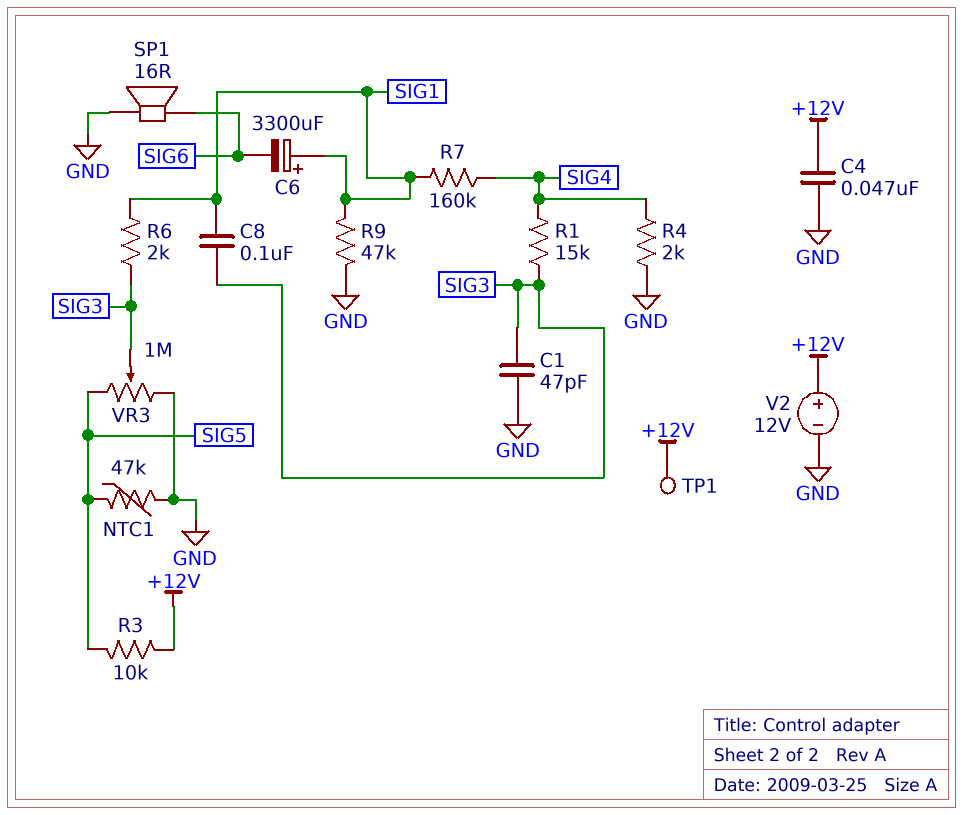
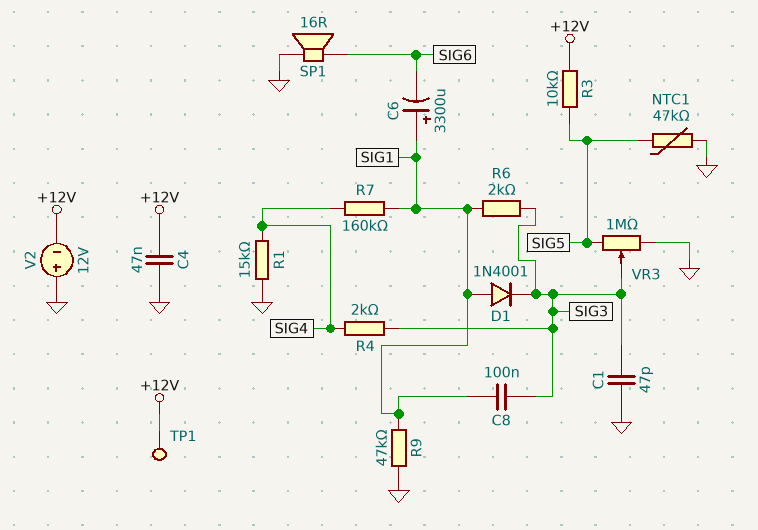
D1: none -> diode 1N4001 (A SIG1, K SIG3)
R1: 15k (SIG3, SIG4) -> 15k (GND, SIG4)
R4: 2k (GND, SIG4) -> 2k (SIG3, SIG4)
V2: 12V (plus +12V, minus GND) -> 12V (plus GND, minus +12V)

